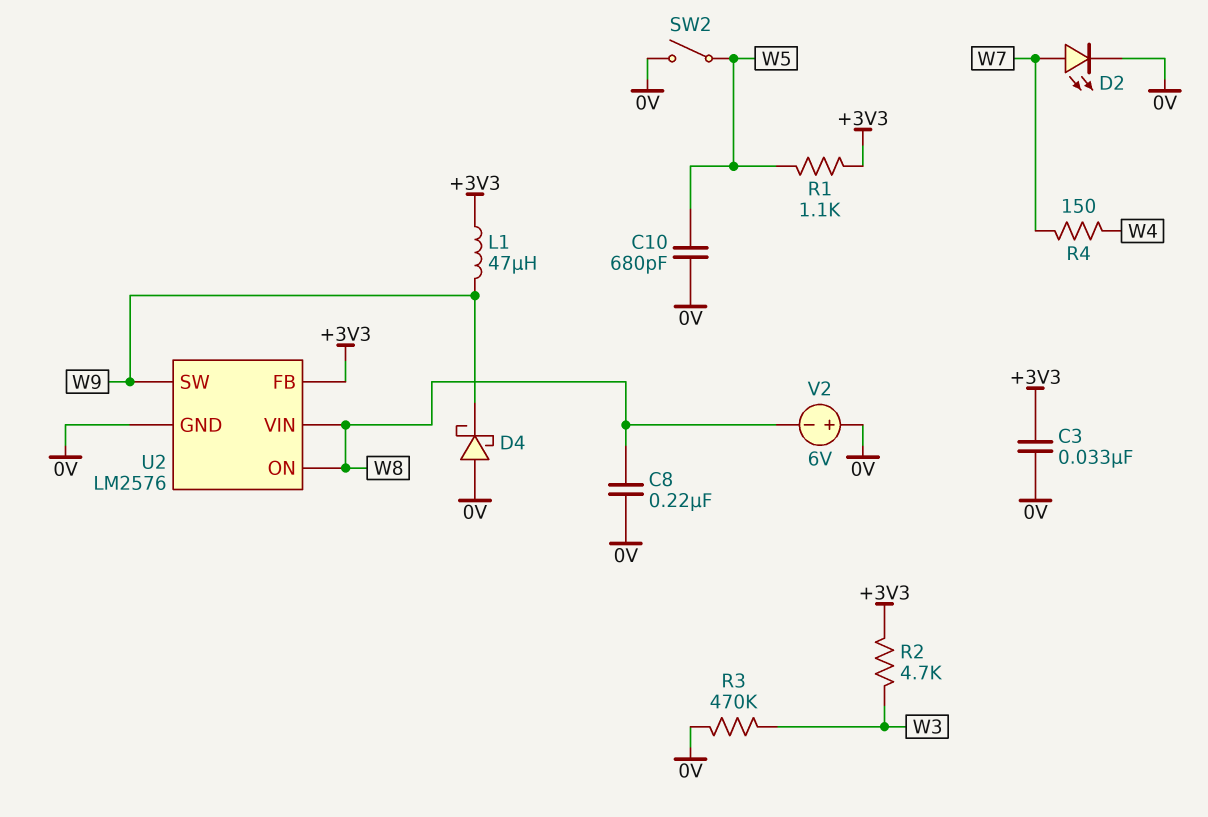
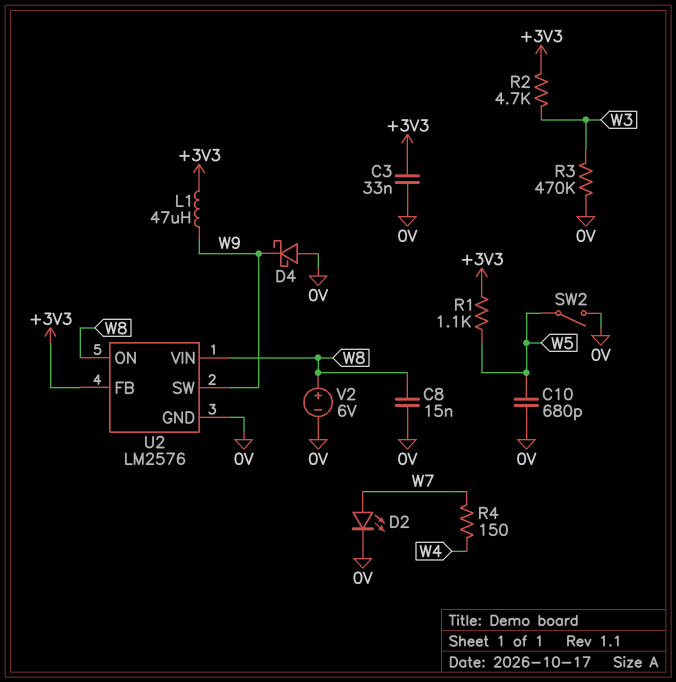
C8: 220nF (0V, W8) -> 15nF (0V, W8)
V2: 6V (plus 0V, minus W8) -> 6V (plus W8, minus 0V)

